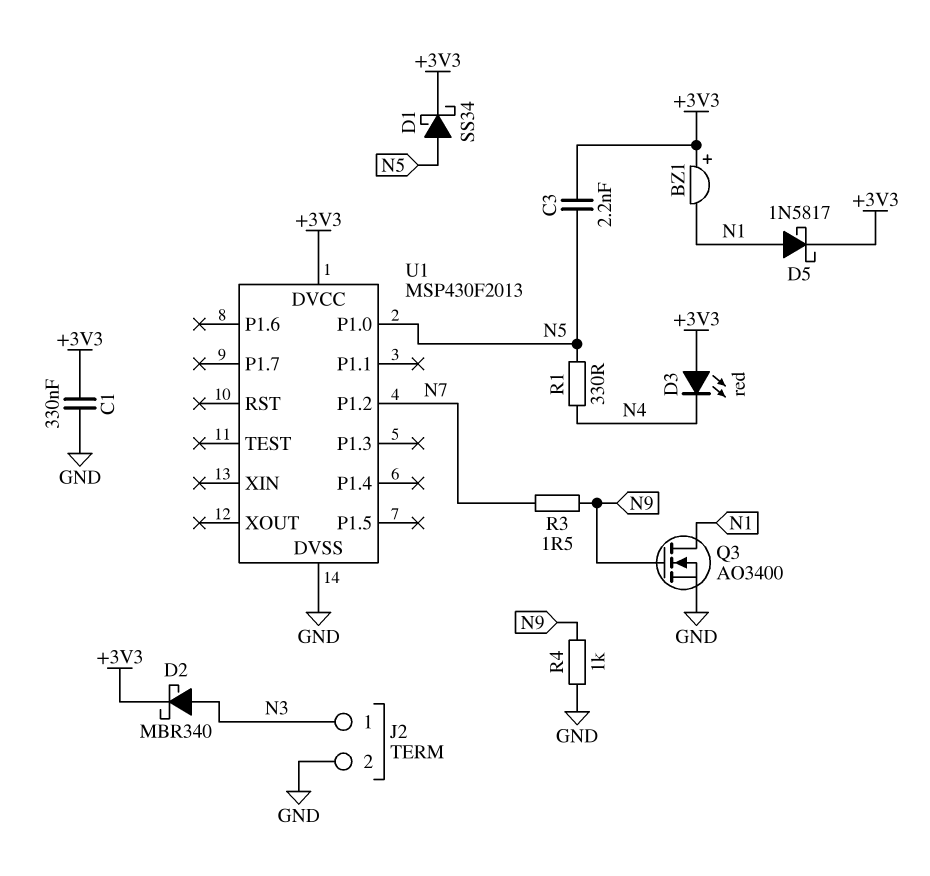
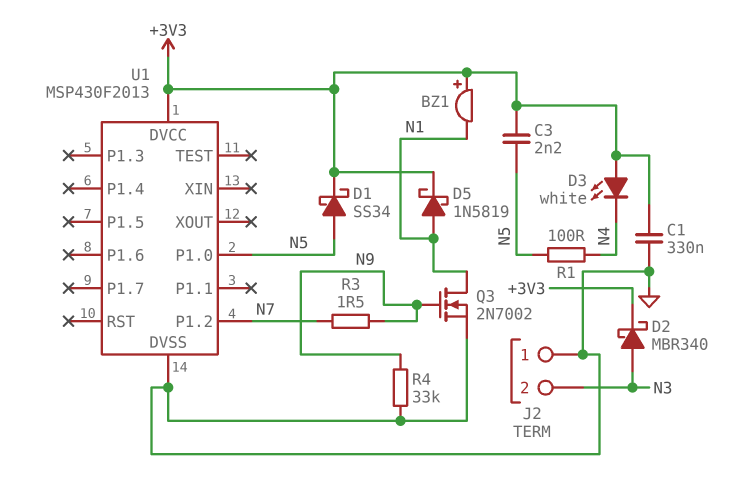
D3: LED red (A +3V3, K N4) -> LED white (A +3V3, K N4)
D5: schottky 1N5817 (A N1, K +3V3) -> schottky 1N5819 (A N1, K +3V3)
J2 pin 1: N3 -> GND
J2 pin 2: GND -> N3
Q3: NMOS AO3400 (G N9, D N1, S GND) -> NMOS 2N7002 (G N9, D N1, S GND)
R1: 330 (N4, N5) -> 100 (N4, N5)
R4: 1k (GND, N9) -> 33k (GND, N9)

